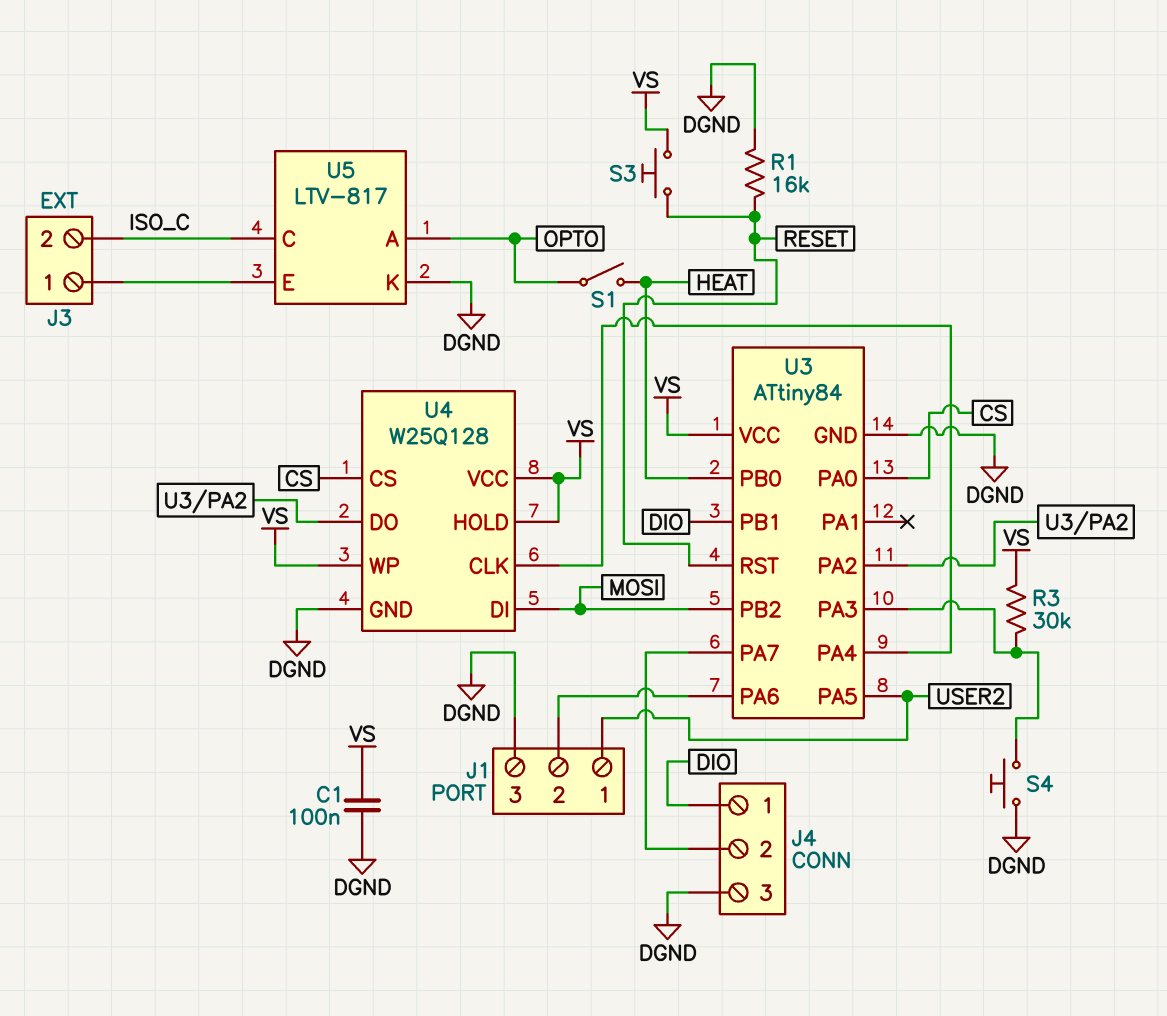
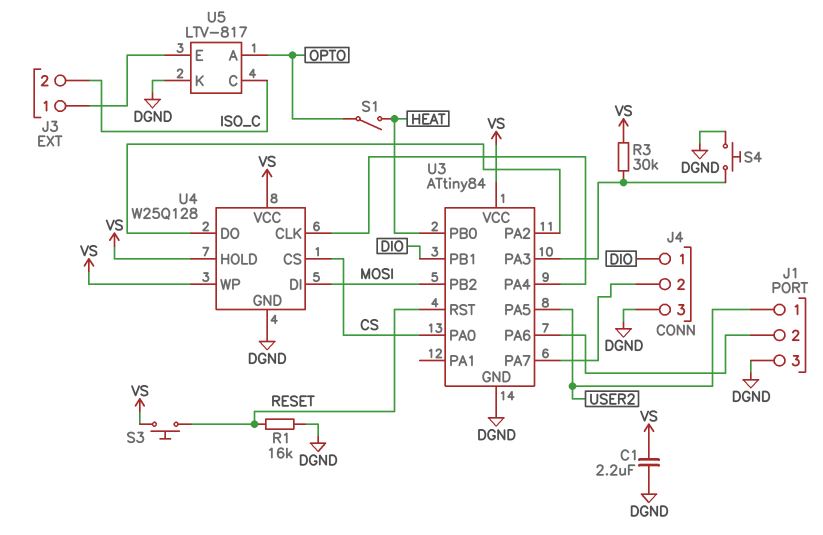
C1: 100nF (DGND, VS) -> 2.2uF (DGND, VS)

